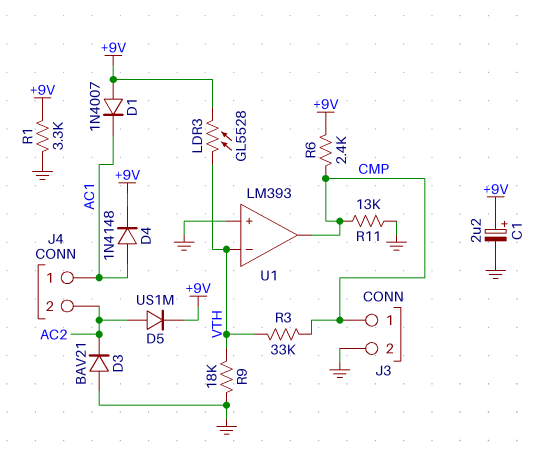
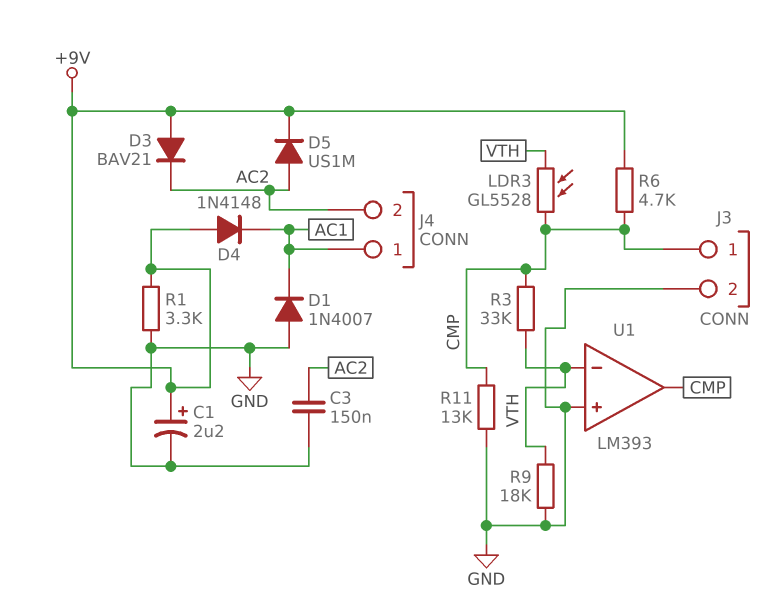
C3: none -> 150nF (AC2, GND)
D1: diode 1N4007 (A +9V, K AC1) -> diode 1N4007 (A GND, K AC1)
D3: diode BAV21 (A GND, K AC2) -> diode BAV21 (A +9V, K AC2)
D4: diode 1N4148 (A AC1, K +9V) -> diode 1N4148 (A +9V, K AC1)
LDR3: GL5528 (+9V, VTH) -> GL5528 (CMP, VTH)
R6: 2.4k (+9V, CMP) -> 4.7k (+9V, CMP)

